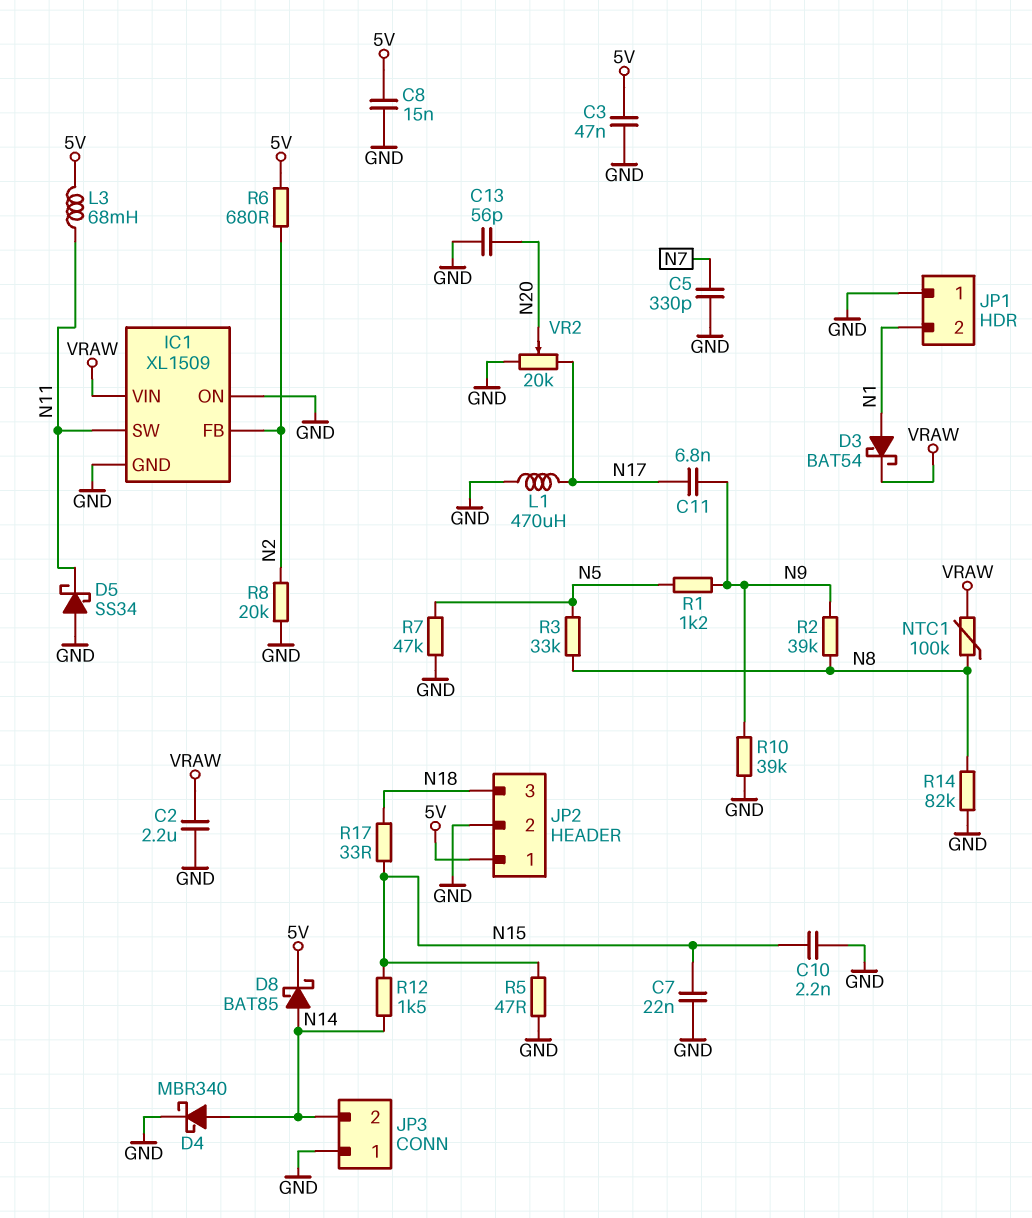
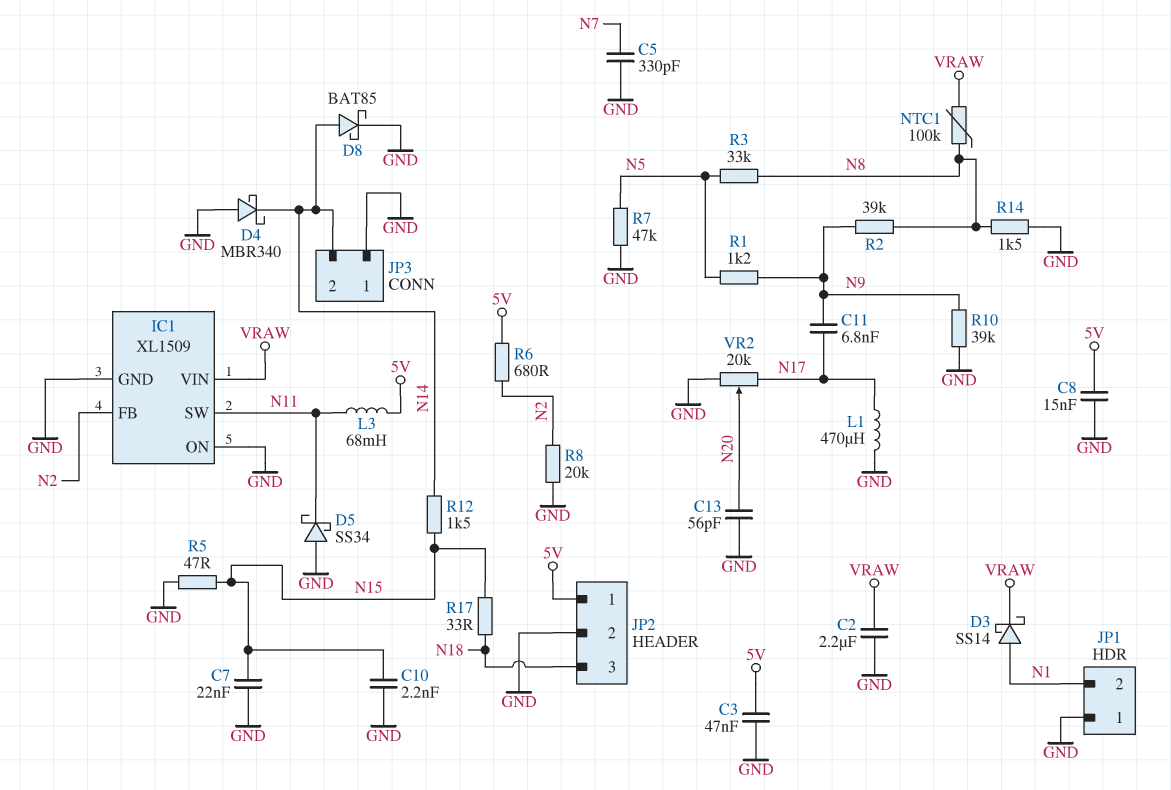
D3: schottky BAT54 (A N1, K VRAW) -> schottky SS14 (A N1, K VRAW)
D4: schottky MBR340 (A N14, K GND) -> schottky MBR340 (A GND, K N14)
D8: schottky BAT85 (A N14, K 5V) -> schottky BAT85 (A N14, K GND)
R14: 82k (GND, N8) -> 1.5k (GND, N8)

